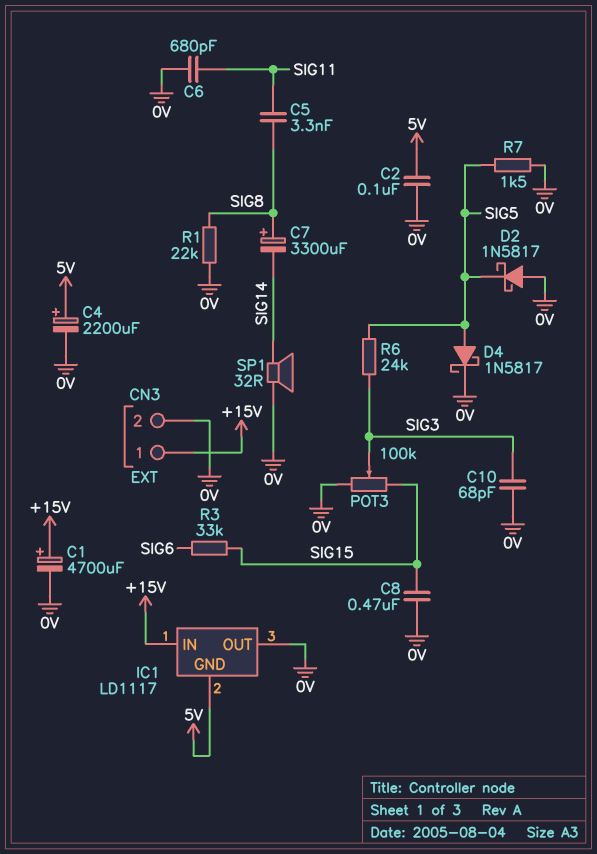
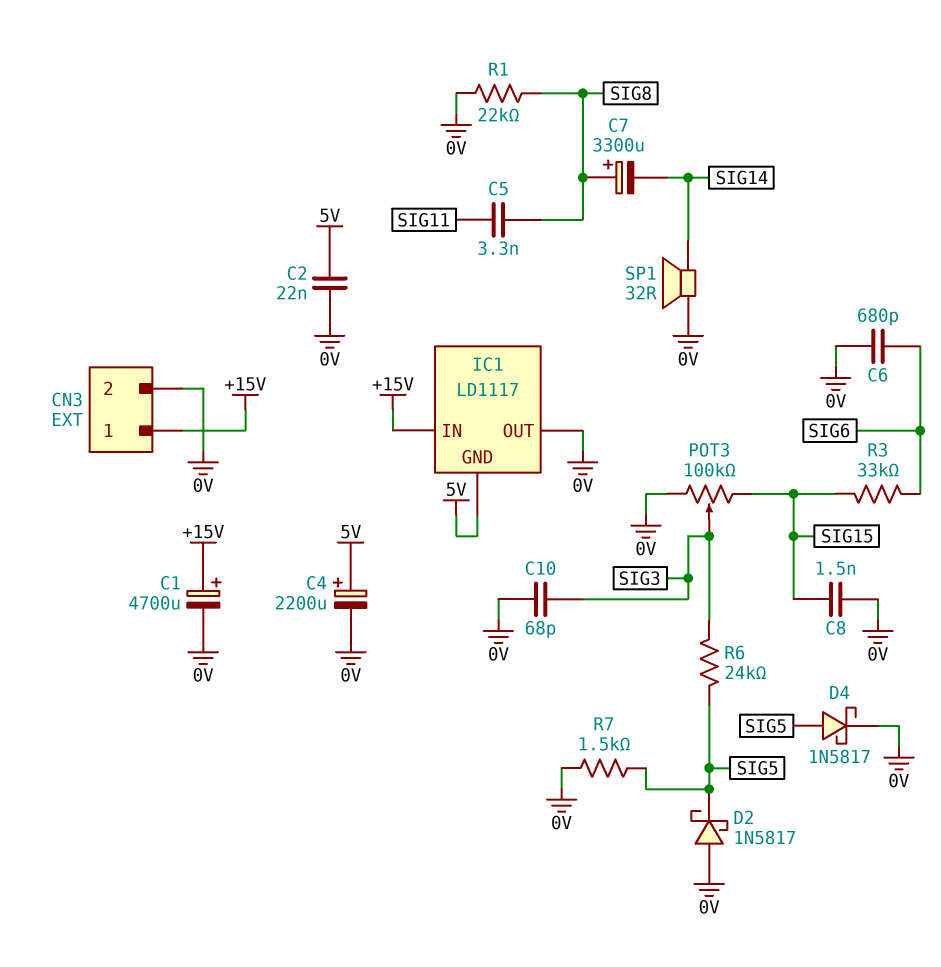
C2: 100nF (0V, 5V) -> 22nF (0V, 5V)
C6: 680pF (0V, SIG11) -> 680pF (0V, SIG6)
C8: 470nF (0V, SIG15) -> 1.5nF (0V, SIG15)

